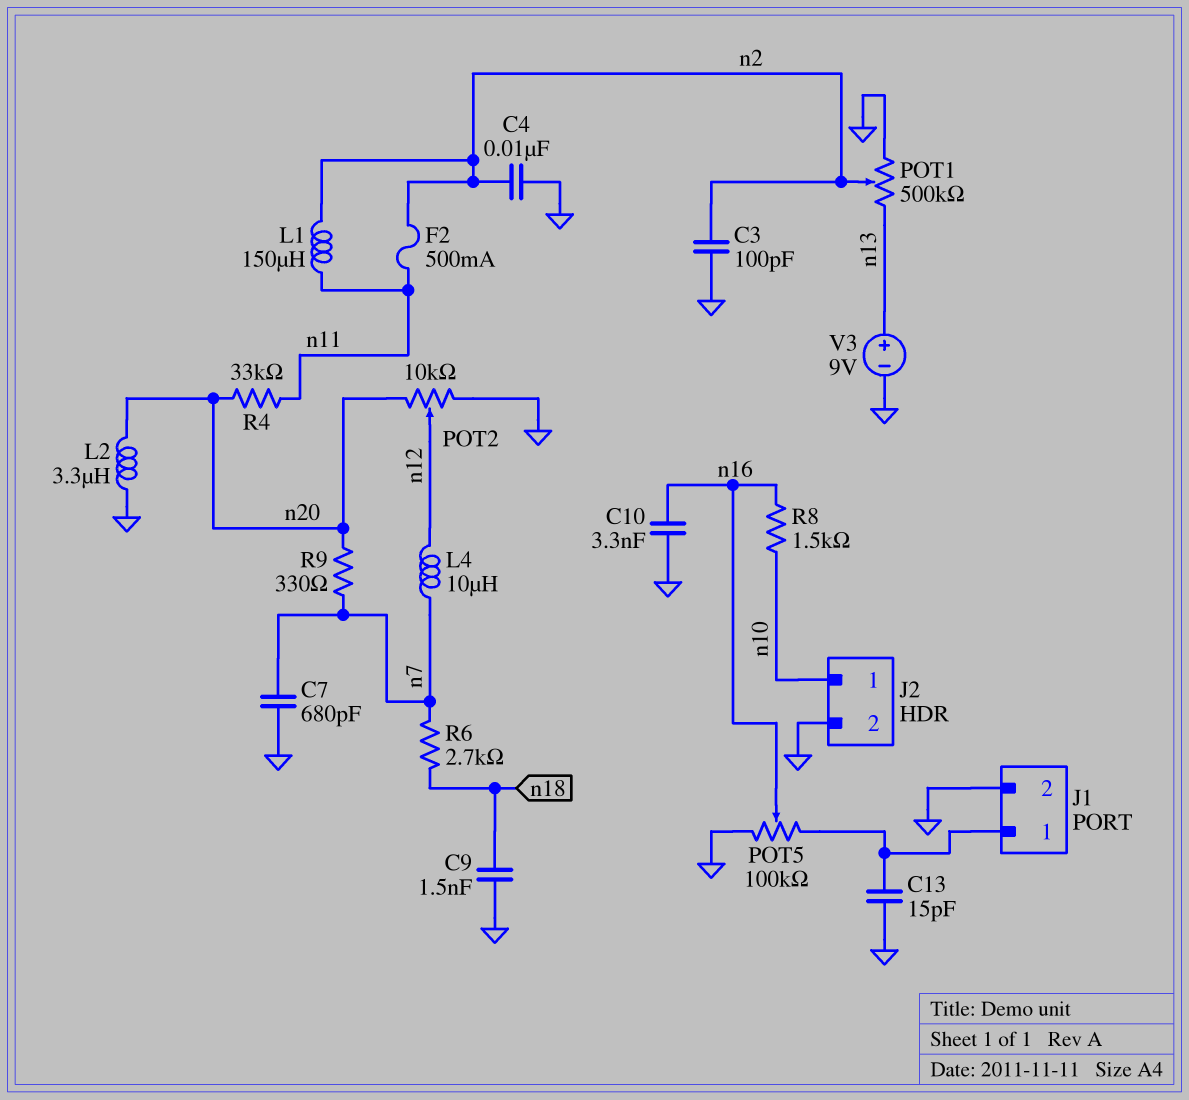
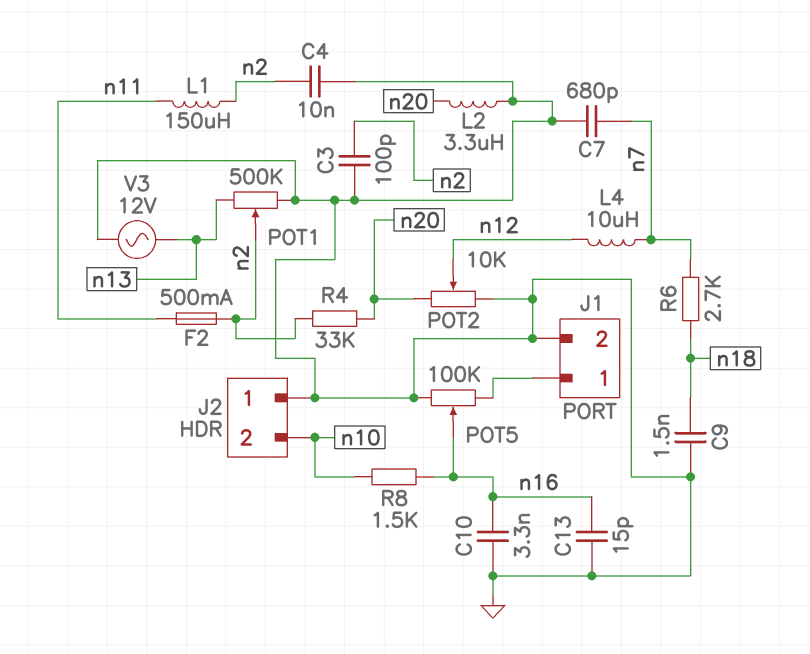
C13: 15pF (GND, J1/1) -> 15pF (GND, n16)
J2 pin 1: n10 -> GND
J2 pin 2: GND -> n10
R4: 33k (n11, n20) -> 33k (n2, n20)
R9: 330 (n7, n20) -> none
V3: 9V (plus n13, minus GND) -> AC 12V (GND, n13)

